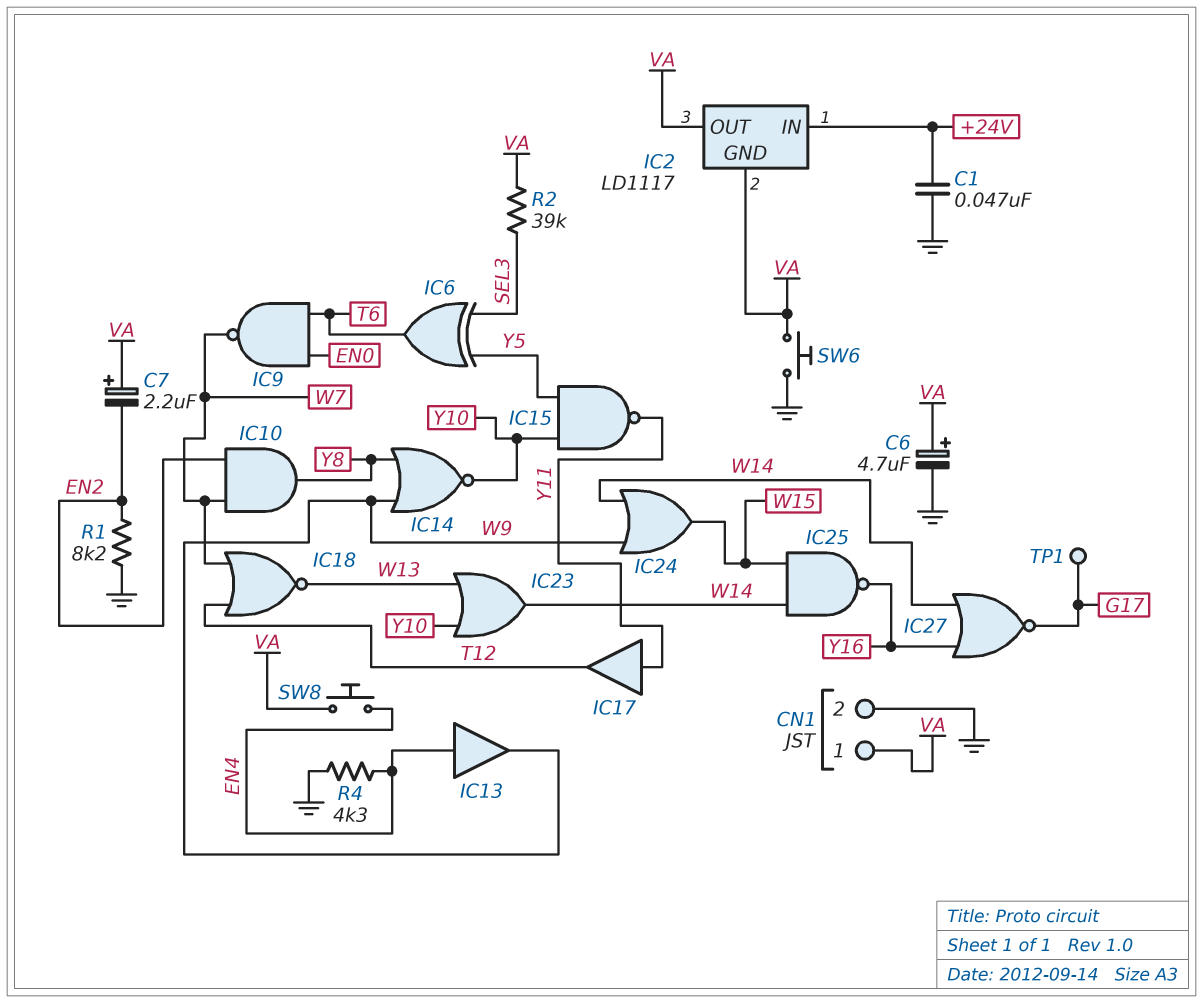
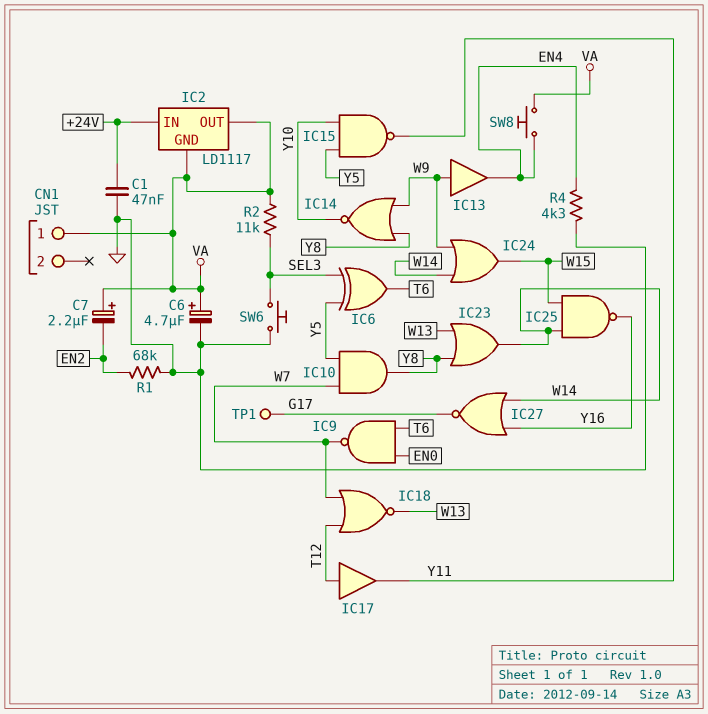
CN1 pin 2: GND -> none
IC10: AND (in EN2, in W7, out Y8) -> AND (in W7, in Y5, out Y8)
IC13: buffer (in EN4, out W9) -> buffer (in W9, out EN4)
IC17: buffer (in Y11, out T12) -> buffer (in T12, out Y11)
IC23: OR (in W13, in Y10, out W14) -> OR (in W13, in Y8, out W14)
R1: 8.2k (EN2, GND) -> 68k (EN2, GND)
R2: 39k (SEL3, VA) -> 11k (SEL3, VA)
SW6: button (GND, VA) -> button (GND, SEL3)

